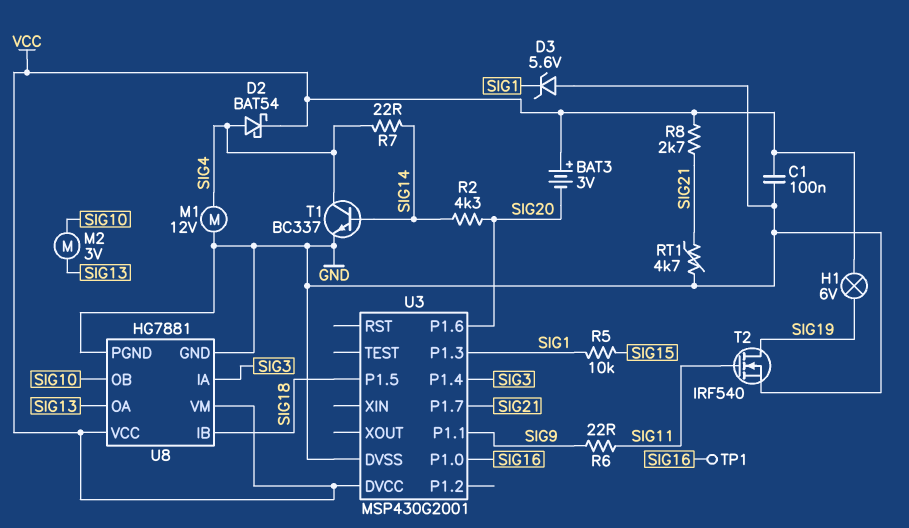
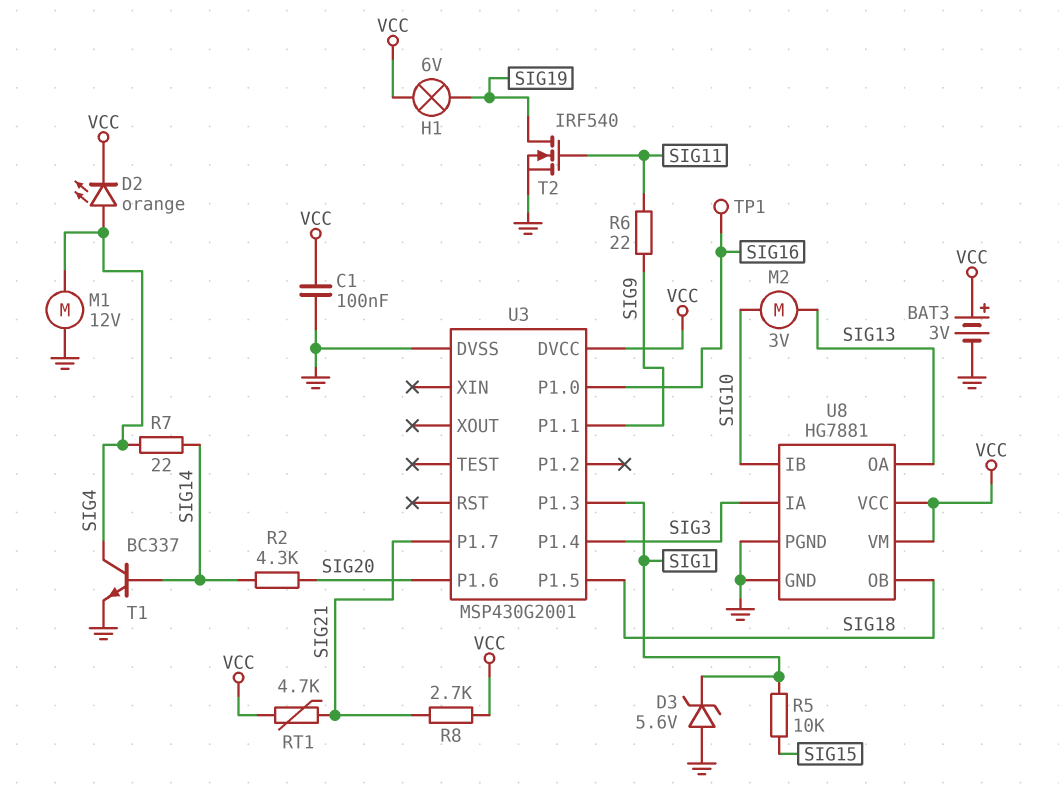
BAT3: 3V (plus VCC, minus SIG20) -> 3V (plus VCC, minus GND)
D2: schottky BAT54 (A SIG4, K VCC) -> LED orange (A SIG4, K VCC)
RT1: 4.7k (GND, SIG21) -> 4.7k (SIG21, VCC)
U8 pin IB: SIG18 -> SIG10
U8 pin OB: SIG10 -> SIG18

